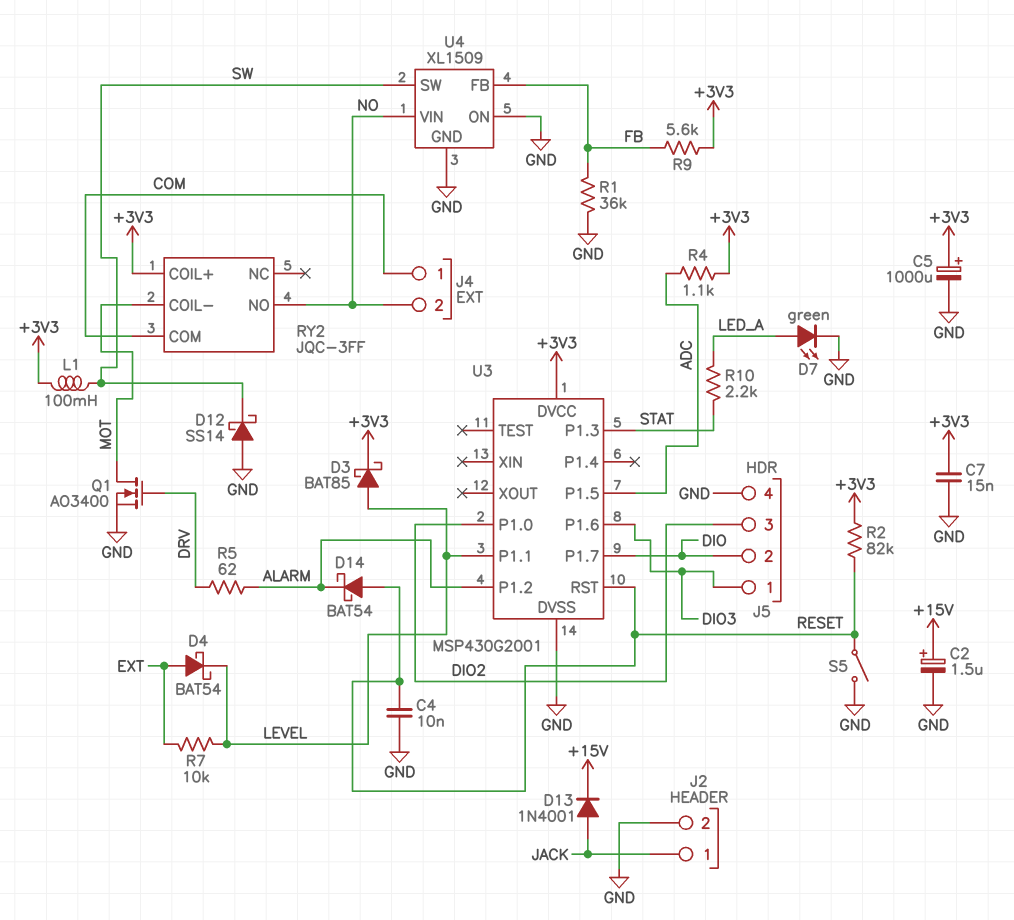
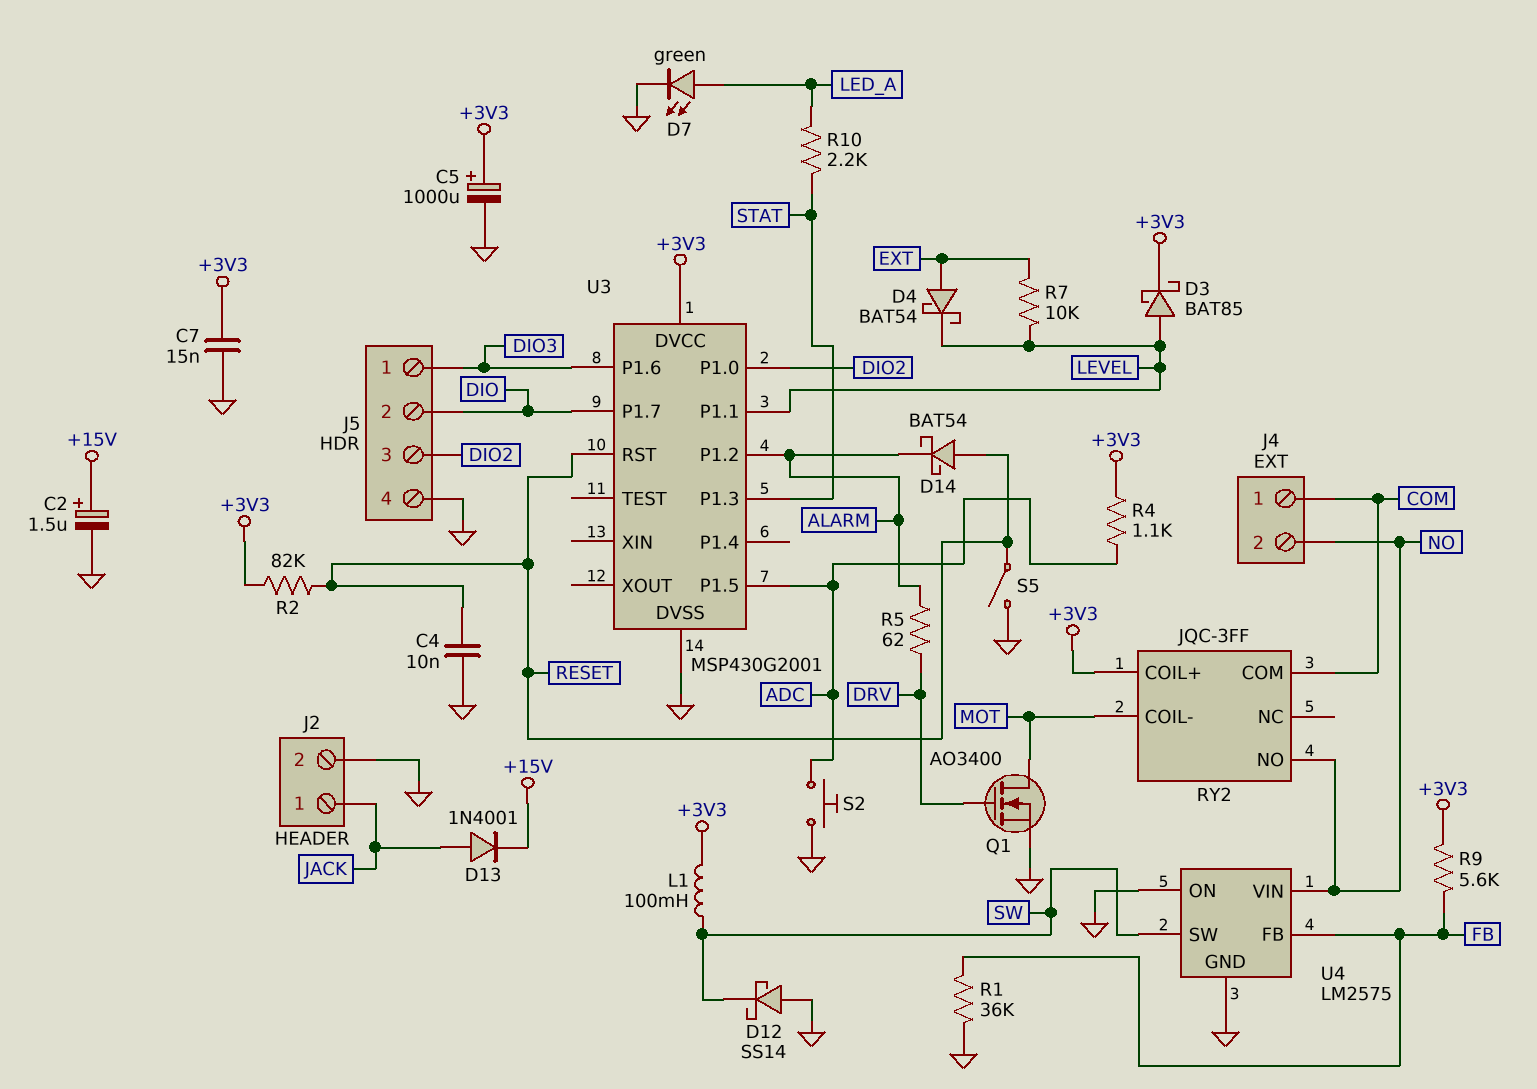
S2: none -> button (ADC, GND)
U4: XL1509 -> LM2575

